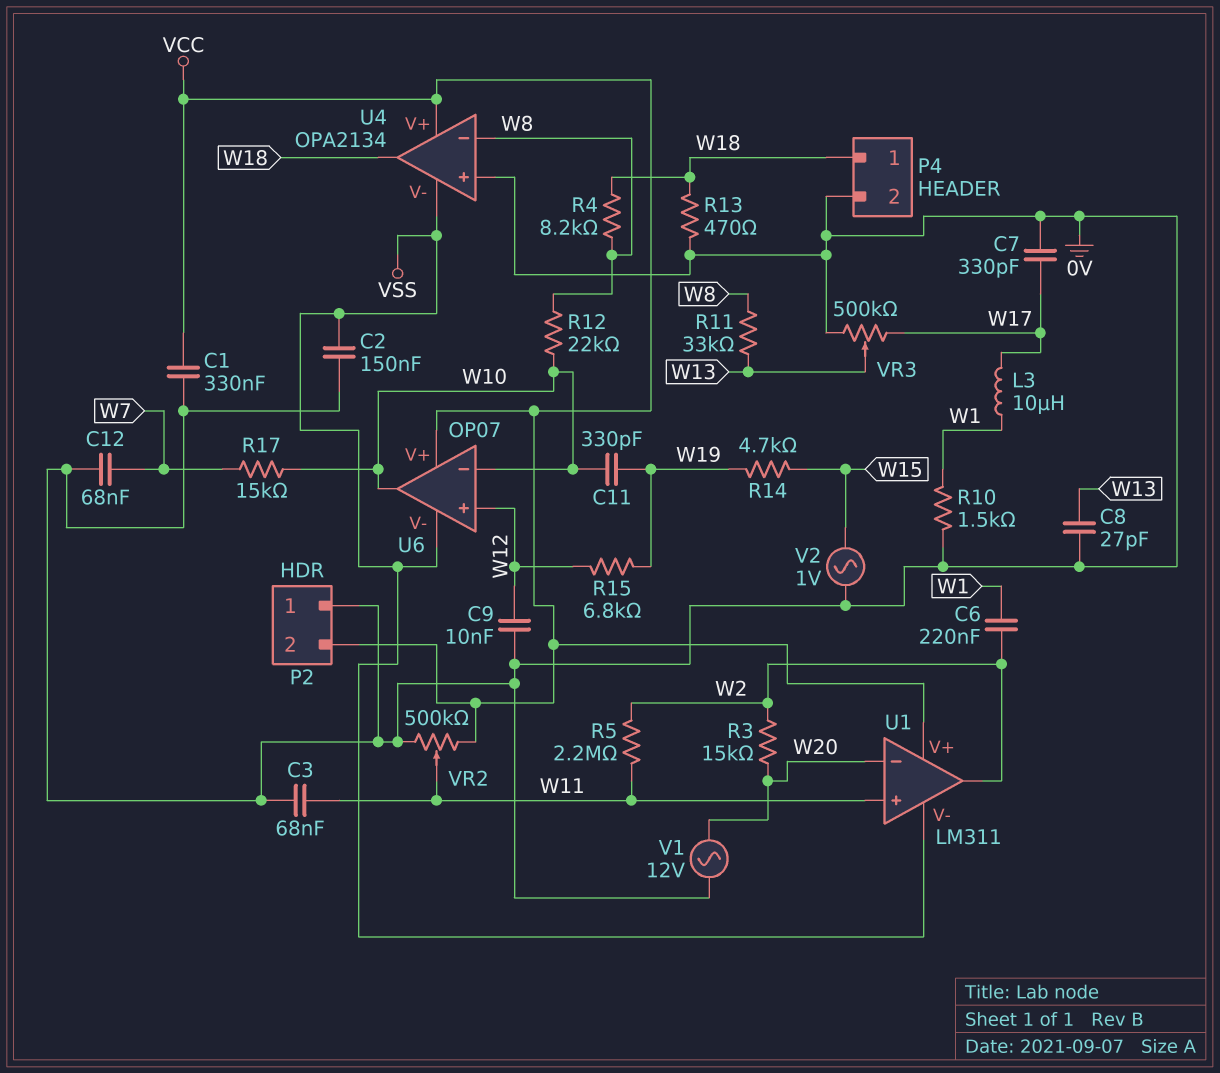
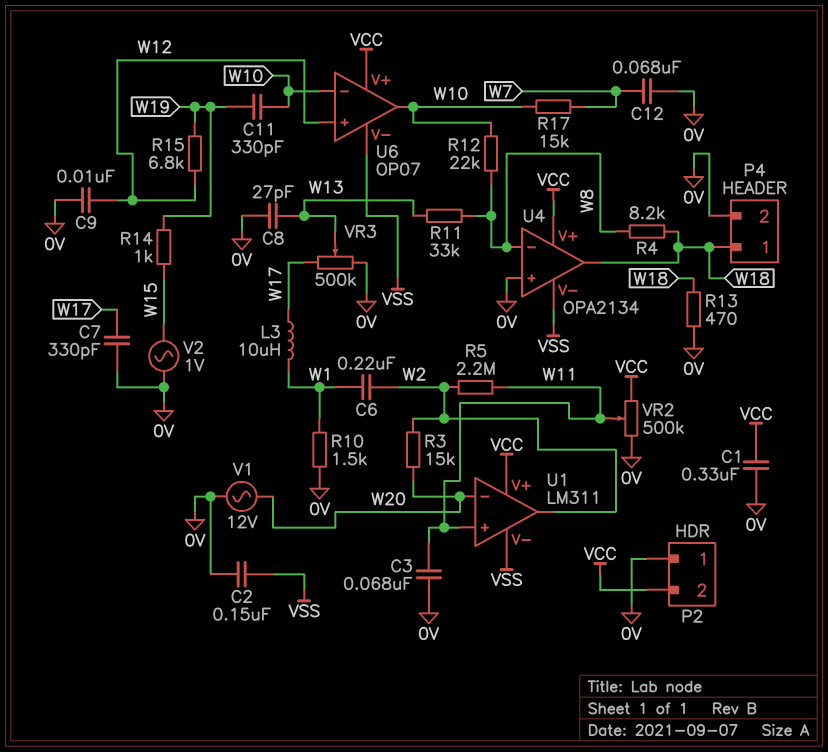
R14: 4.7k (W15, W19) -> 1k (W15, W19)

